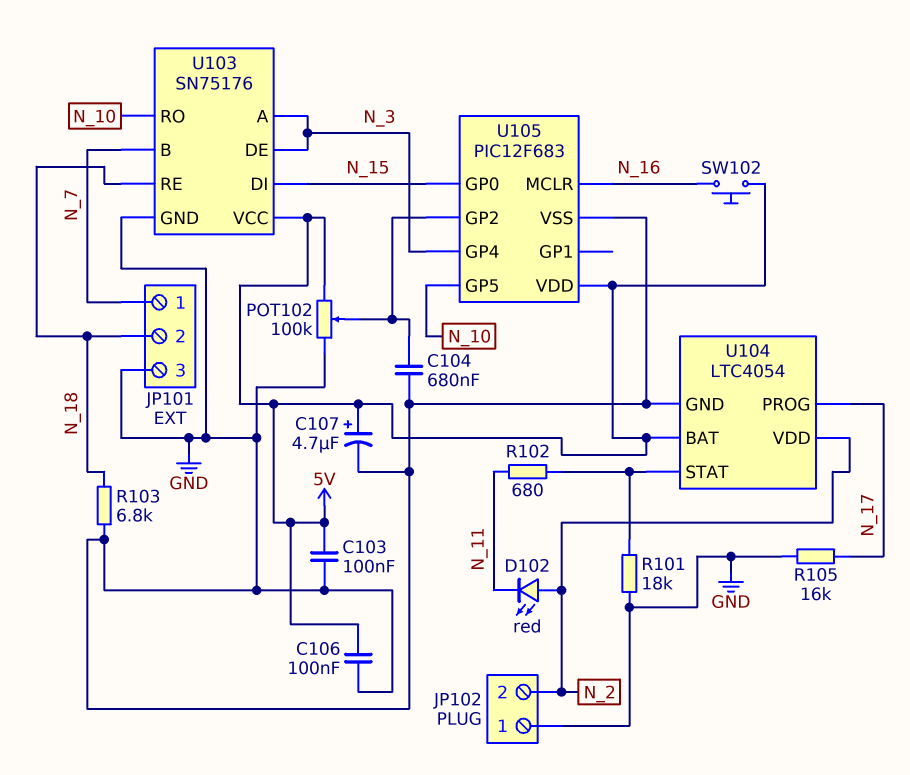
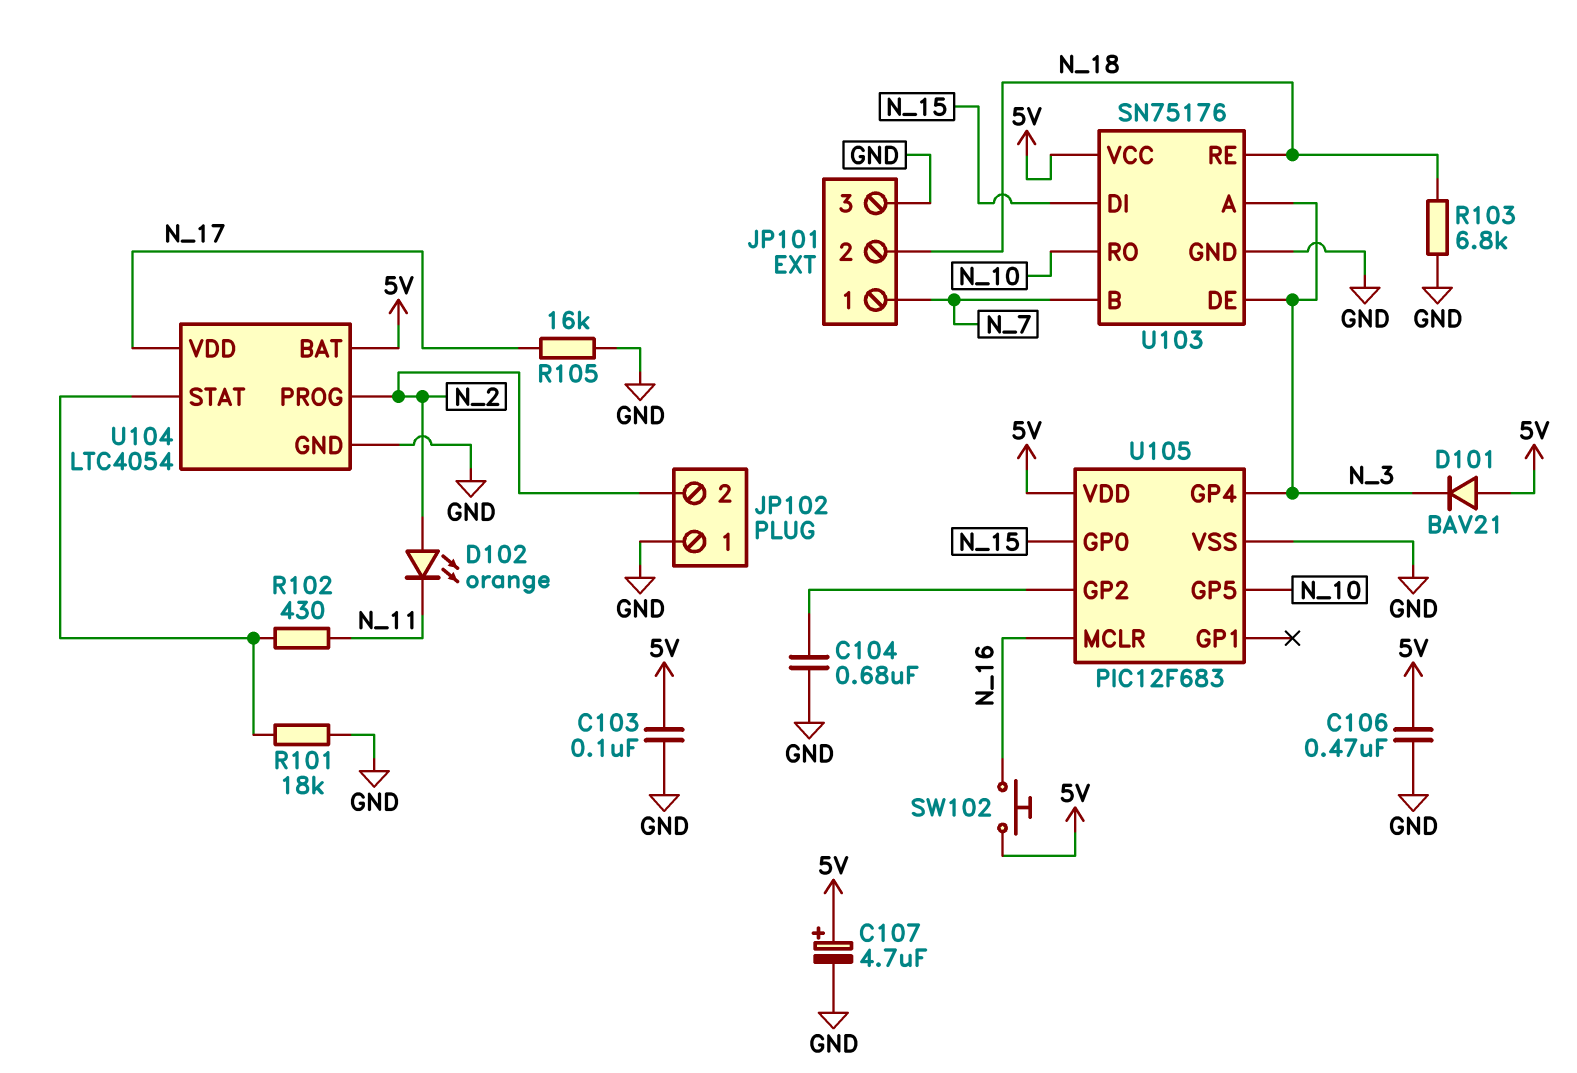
C106: 100nF (5V, GND) -> 470nF (5V, GND)
D101: none -> diode BAV21 (A 5V, K N_3)
D102: LED red (A N_2, K N_11) -> LED orange (A N_2, K N_11)
POT102: 100k (5V, GND, wiper U105/GP2) -> none
R102: 680 (N_11, U104/STAT) -> 430 (N_11, U104/STAT)
U104 pin PROG: N_17 -> N_2
U104 pin VDD: N_2 -> N_17

